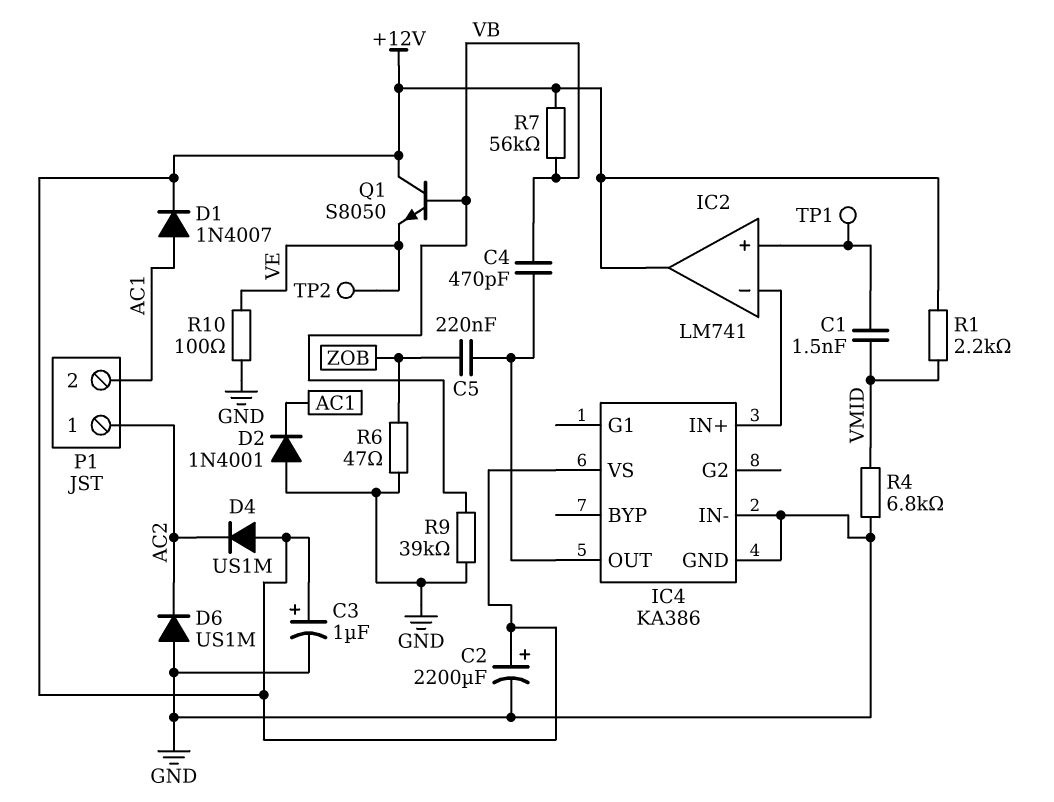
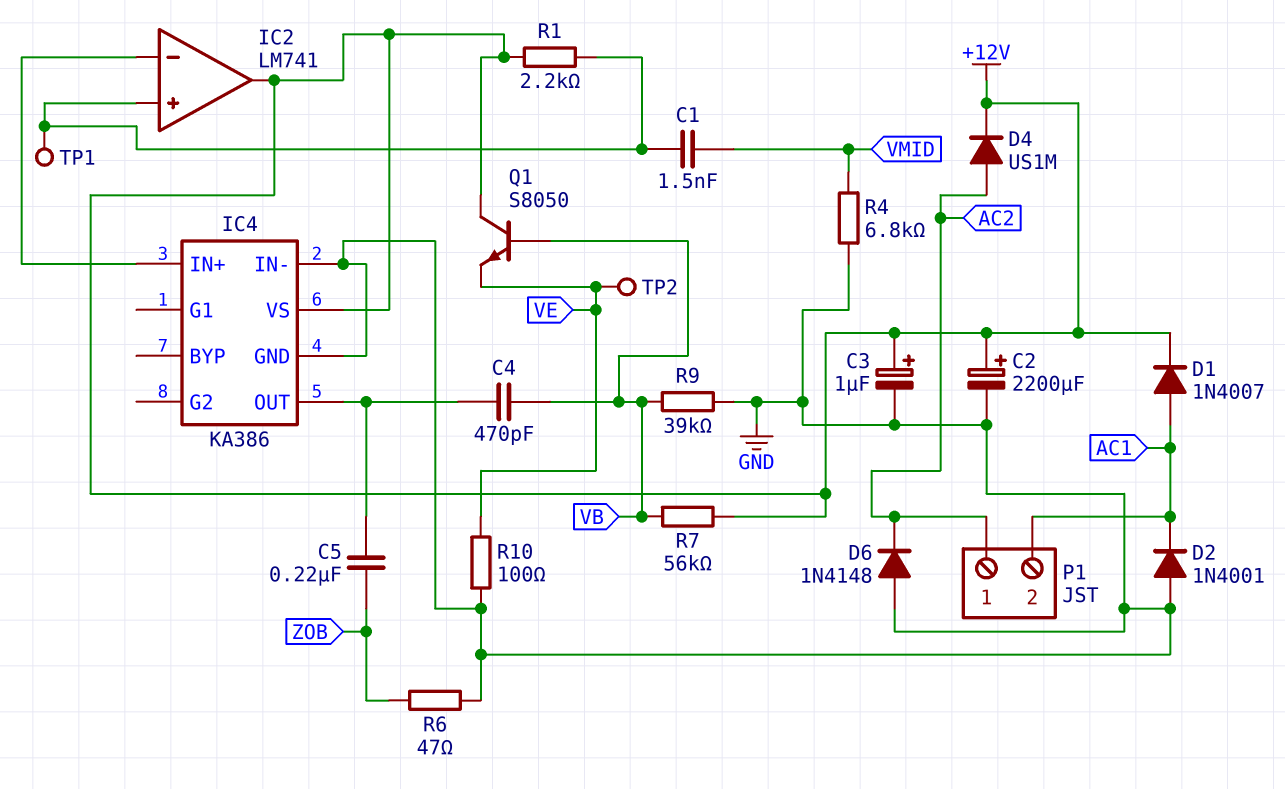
D4: diode US1M (A +12V, K AC2) -> diode US1M (A AC2, K +12V)
D6: diode US1M (A GND, K AC2) -> diode 1N4148 (A GND, K AC2)
R1: 2.2k (+12V, VMID) -> 2.2k (+12V, IC2/in+)

